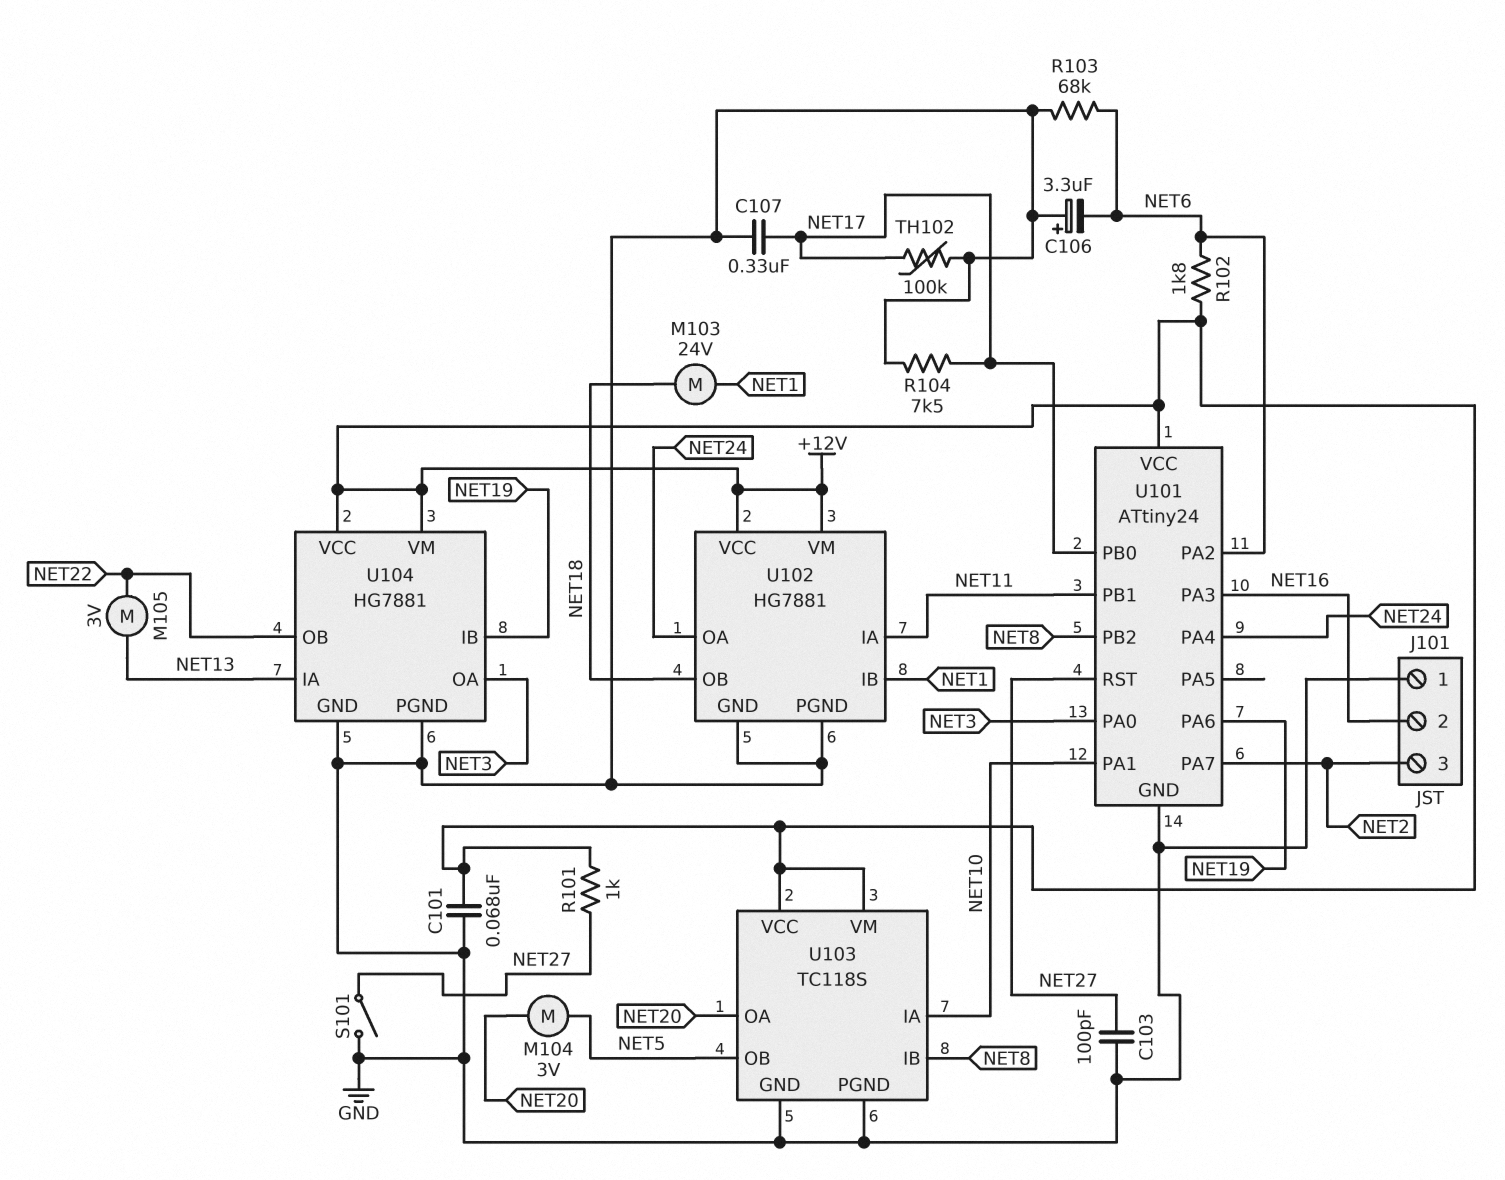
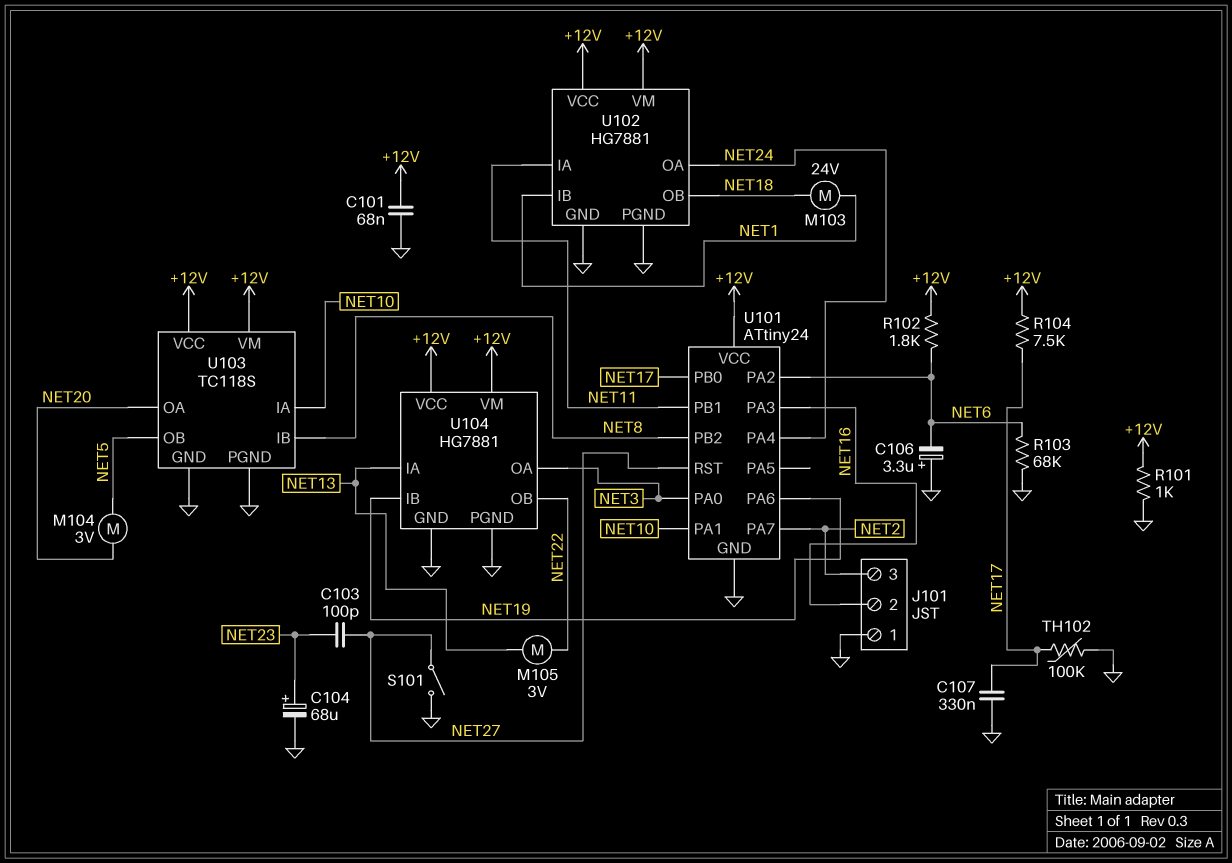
C103: 100pF (GND, NET27) -> 100pF (NET23, NET27)
C104: none -> 68uF (plus NET23, minus GND)
R101: 1k (+12V, NET27) -> 1k (+12V, GND)
R104: 7.5k (GND, NET17) -> 7.5k (+12V, NET17)

